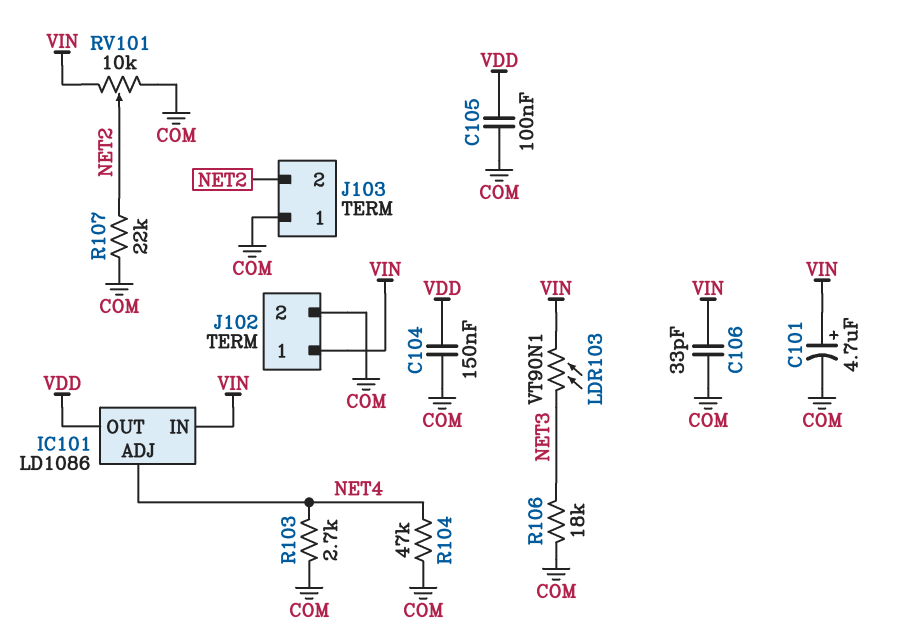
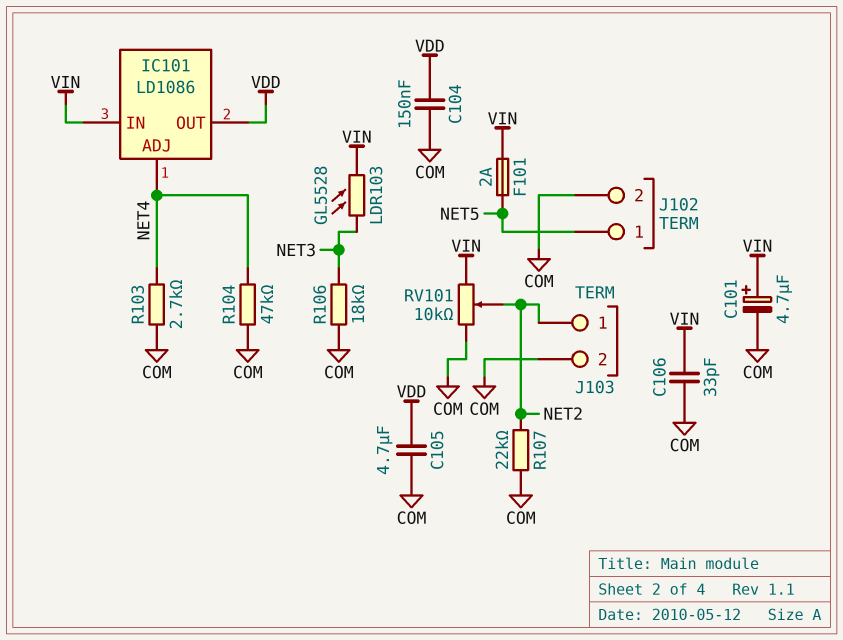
C105: 100nF (COM, VDD) -> 4.7uF (COM, VDD)
F101: none -> 2A (NET5, VIN)
J102 pin 1: VIN -> NET5
J103 pin 1: COM -> NET2
J103 pin 2: NET2 -> COM
LDR103: VT90N1 (NET3, VIN) -> GL5528 (NET3, VIN)

